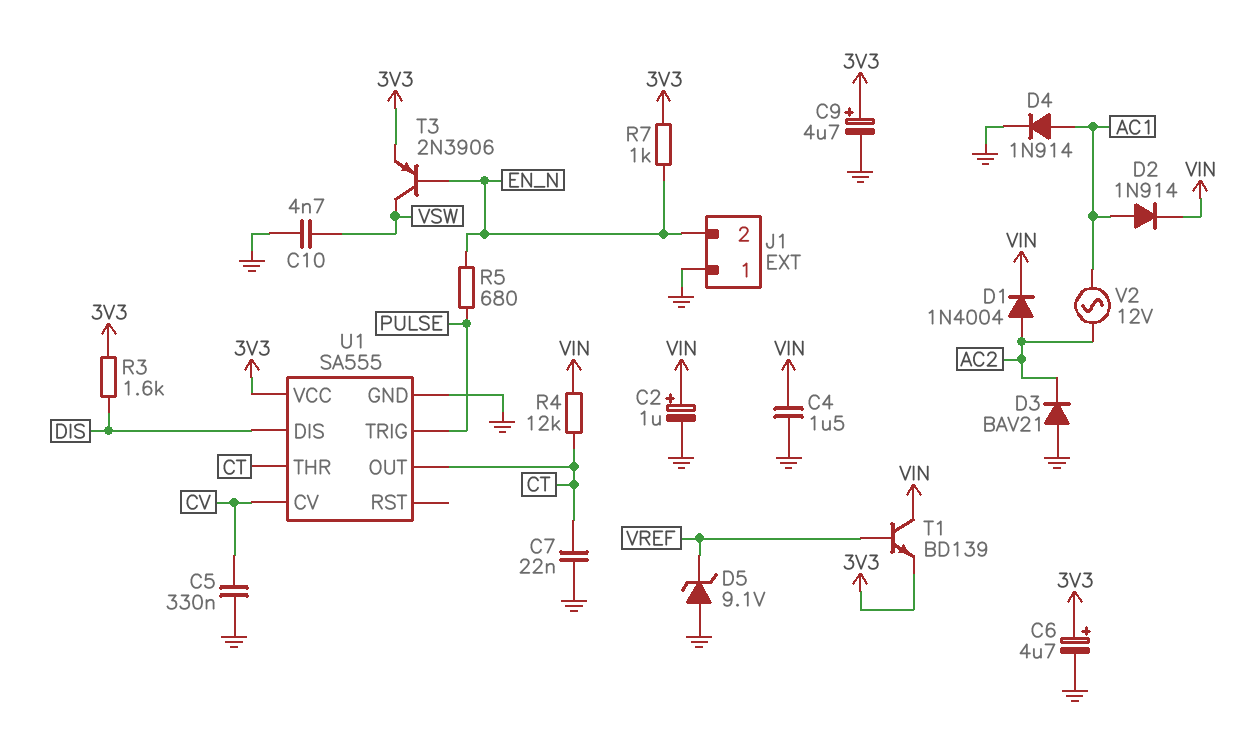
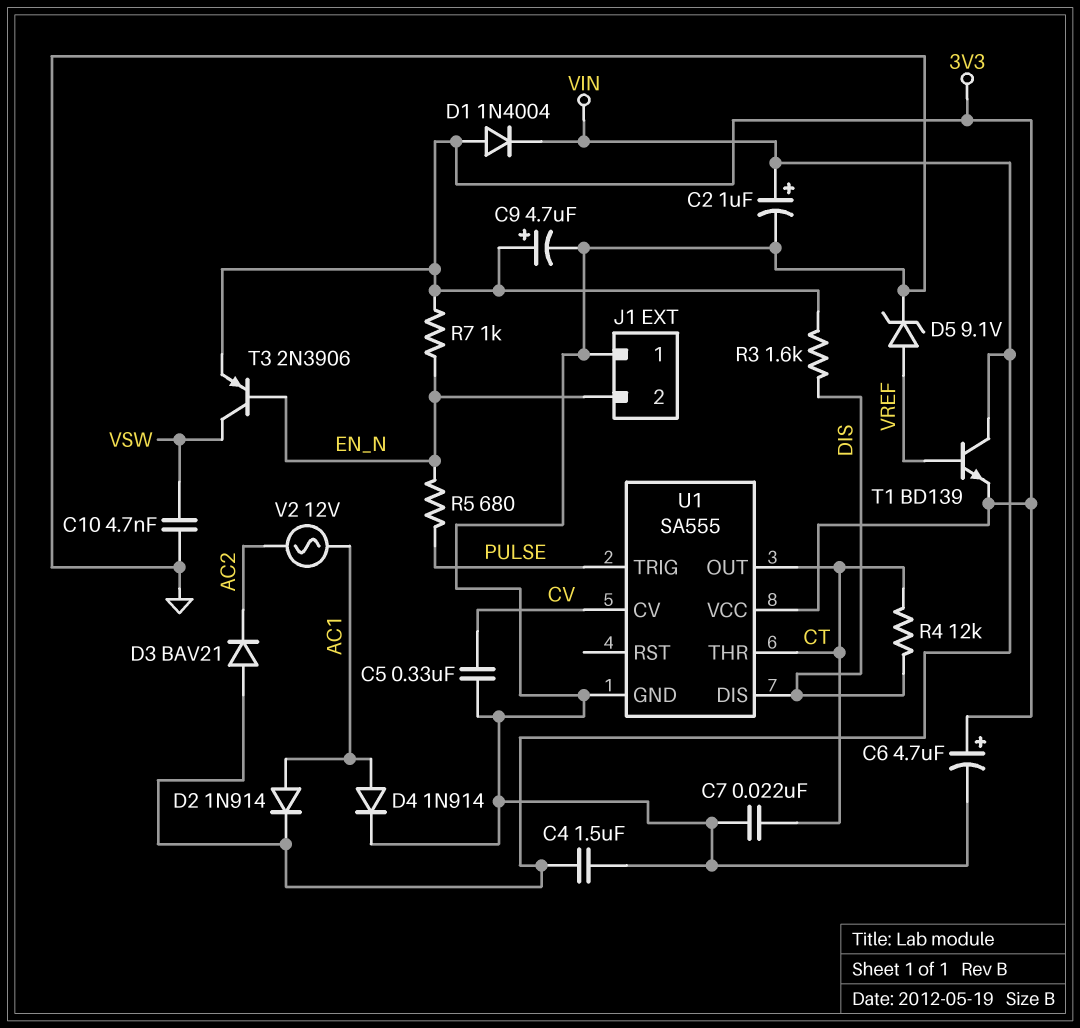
D1: diode 1N4004 (A AC2, K VIN) -> diode 1N4004 (A 3V3, K VIN)
D3: diode BAV21 (A GND, K AC2) -> diode BAV21 (A VIN, K AC2)
D5: zener 9.1V (A GND, K VREF) -> zener 9.1V (A VREF, K GND)
R4: 12k (CT, VIN) -> 12k (CT, DIS)

